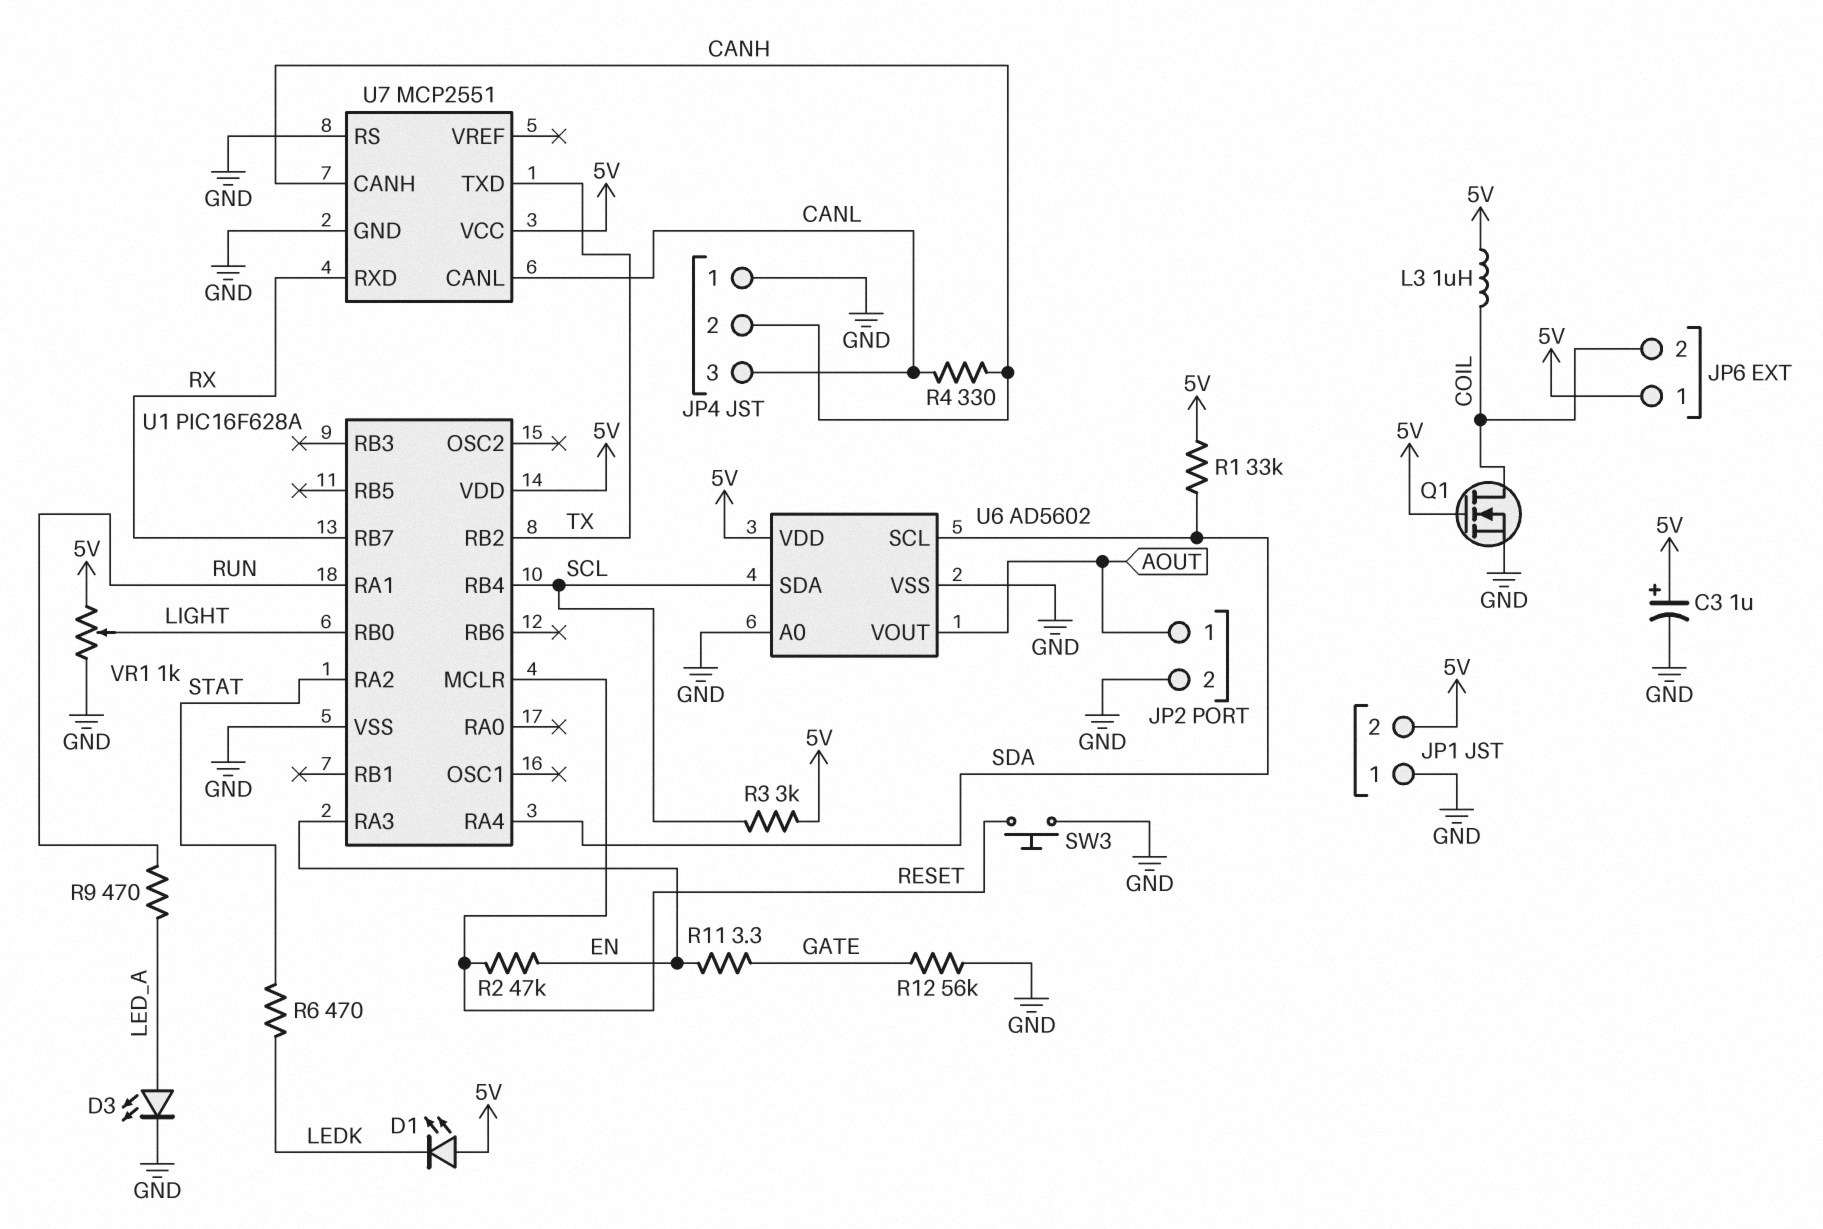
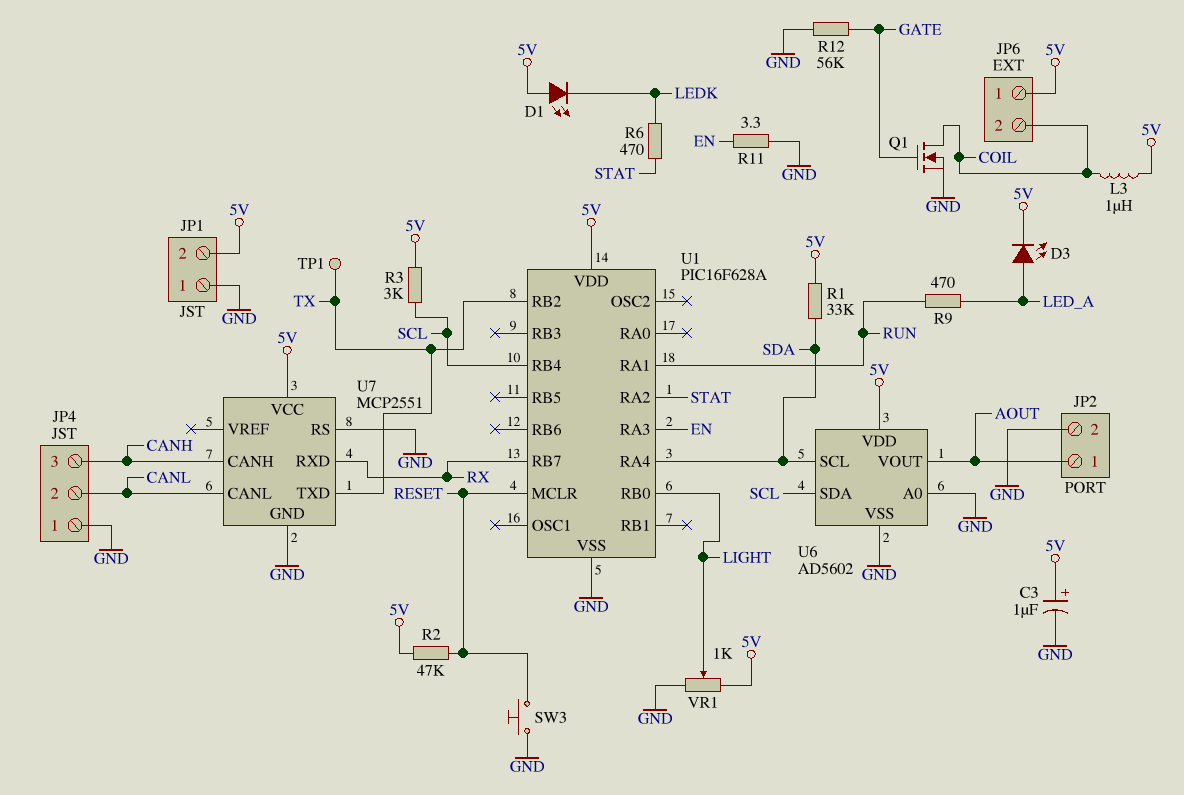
D3: LED (A LED_A, K GND) -> LED (A LED_A, K 5V)
JP4 pin 2: CANH -> CANL
JP4 pin 3: CANL -> CANH
Q1: NMOS (G 5V, D COIL, S GND) -> NMOS (G GATE, D COIL, S GND)
R2: 47k (EN, RESET) -> 47k (5V, RESET)
R4: 330 (CANH, CANL) -> none
R11: 3.3 (EN, GATE) -> 3.3 (EN, GND)
TP1: none -> test point (TX)

